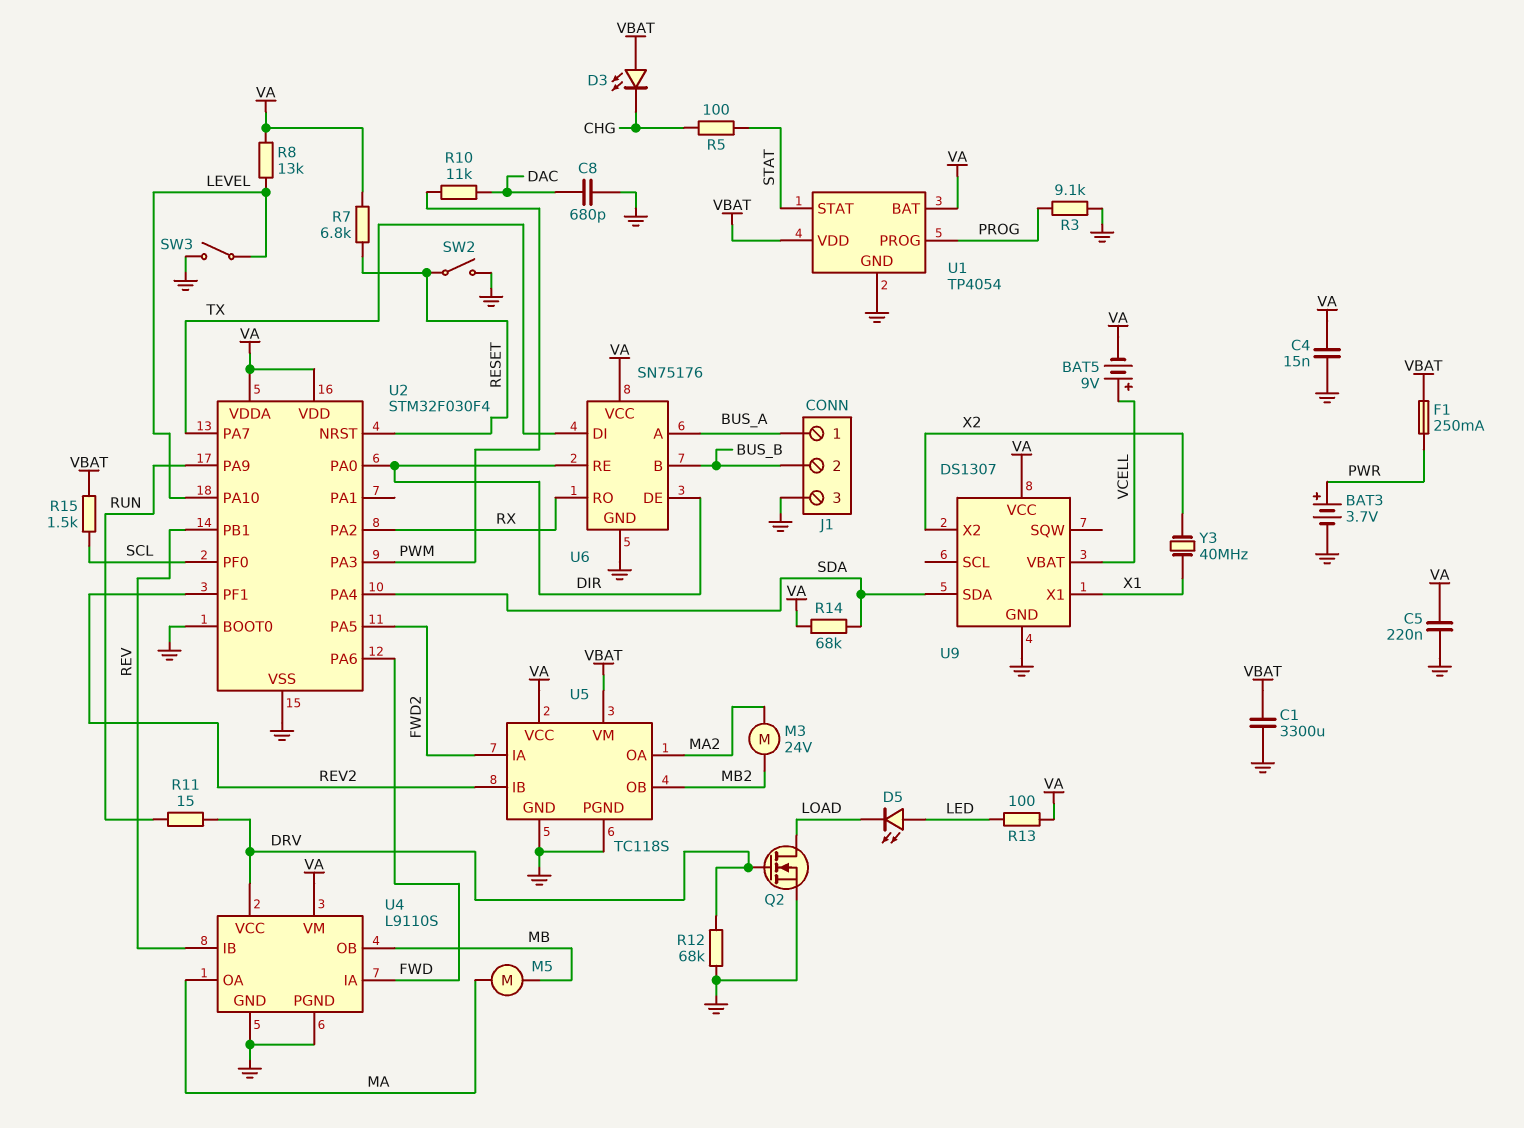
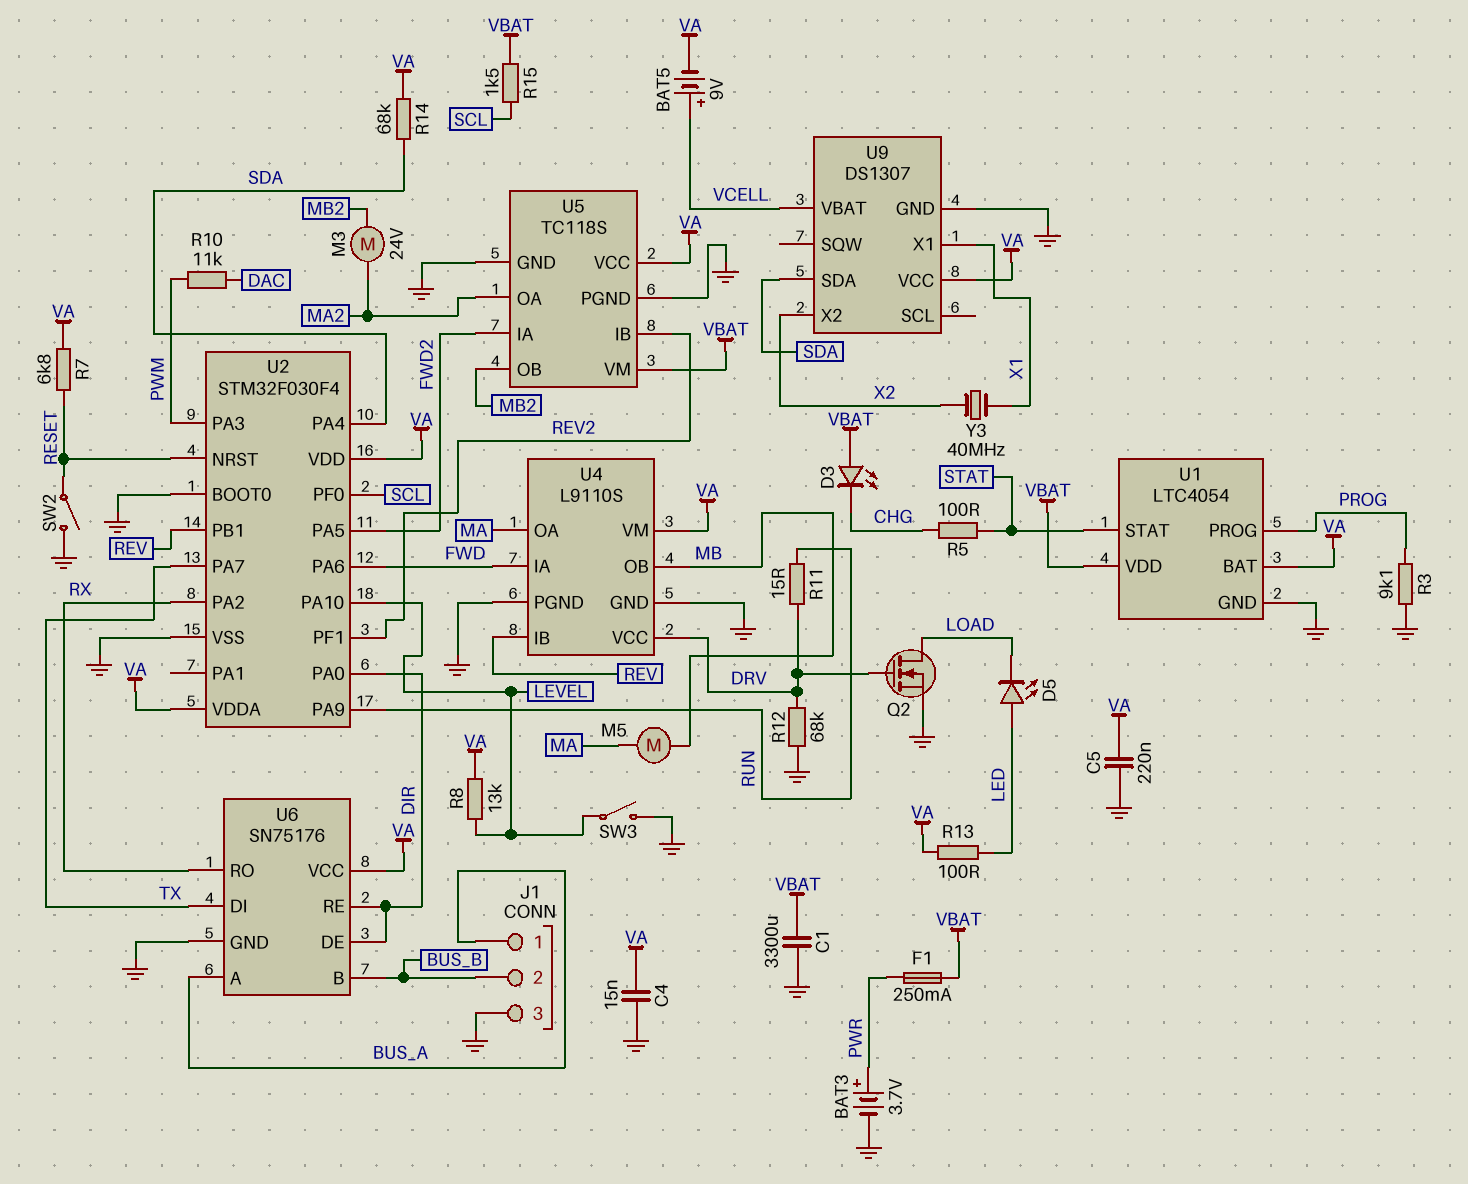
C8: 680pF (DAC, GND) -> none
U1: TP4054 -> LTC4054

